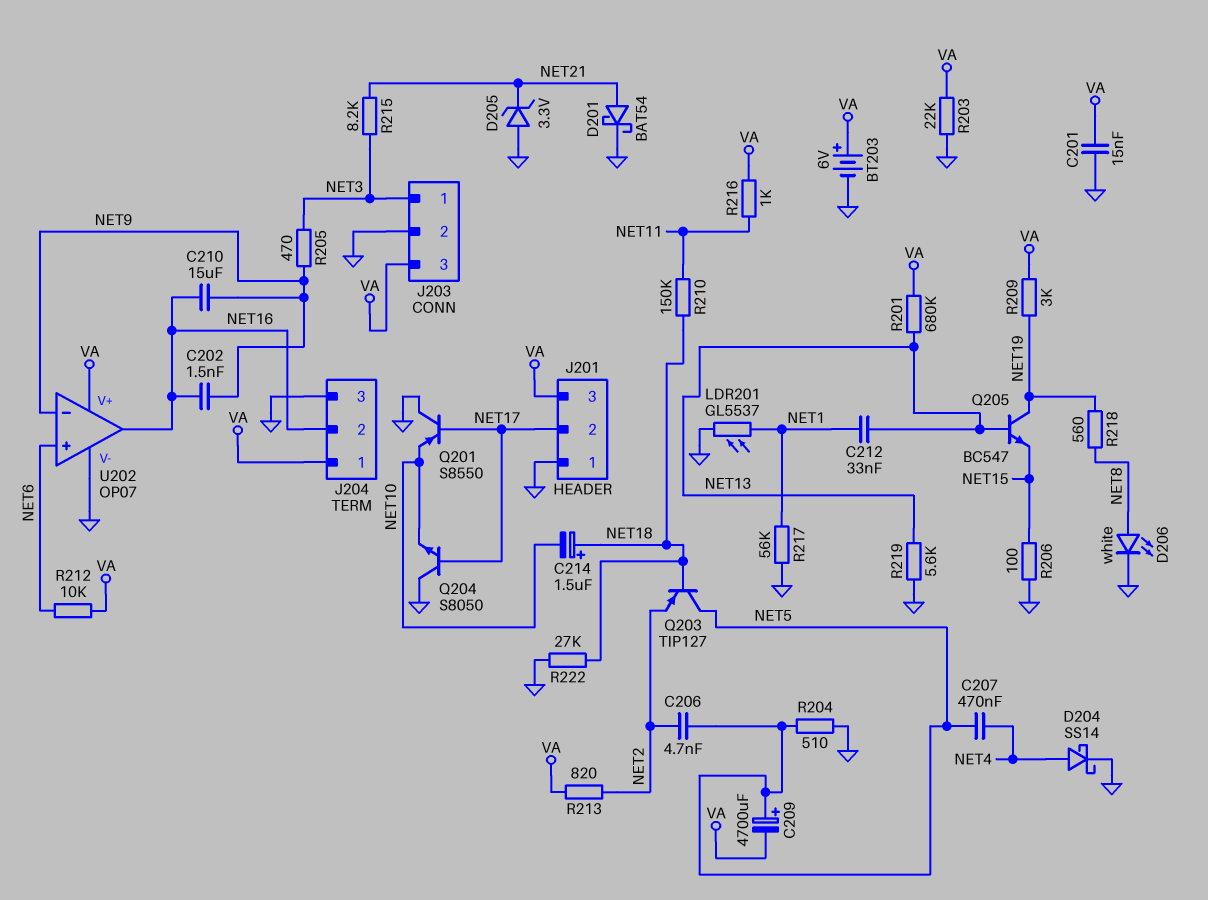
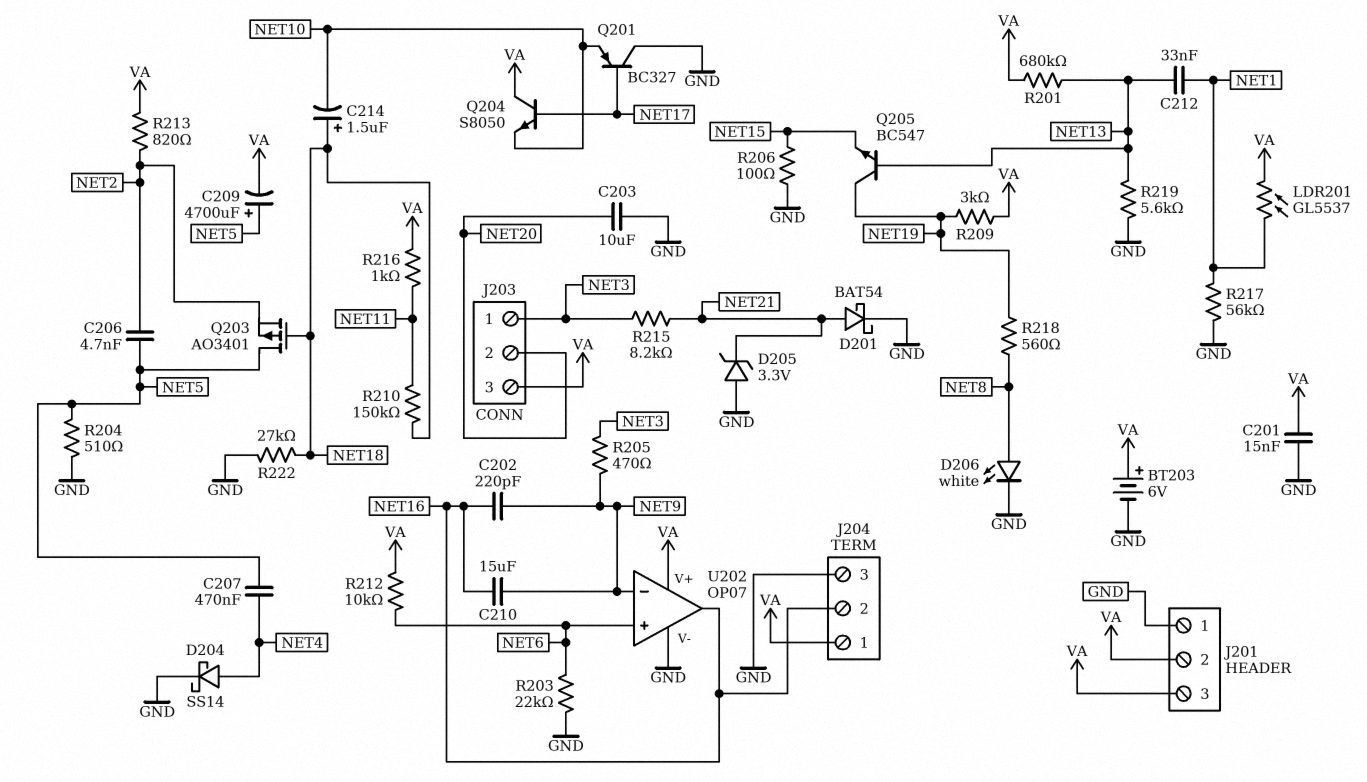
C202: 1.5nF (NET9, NET16) -> 220pF (NET9, NET16)
C203: none -> 10uF (GND, NET20)
J201 pin 2: NET17 -> VA
J203 pin 2: GND -> NET20
LDR201: GL5537 (GND, NET1) -> GL5537 (NET1, VA)
Q201: PNP S8550 (B NET17, C GND, E NET10) -> PNP BC327 (B NET17, C GND, E NET10)
Q203: PNP TIP127 (B NET18, C NET5, E NET2) -> PMOS AO3401 (G NET18, D NET5, S NET2)
Q204: NPN S8050 (B NET17, C GND, E NET10) -> NPN S8050 (B NET17, C VA, E NET10)
R203: 22k (GND, VA) -> 22k (GND, NET6)

